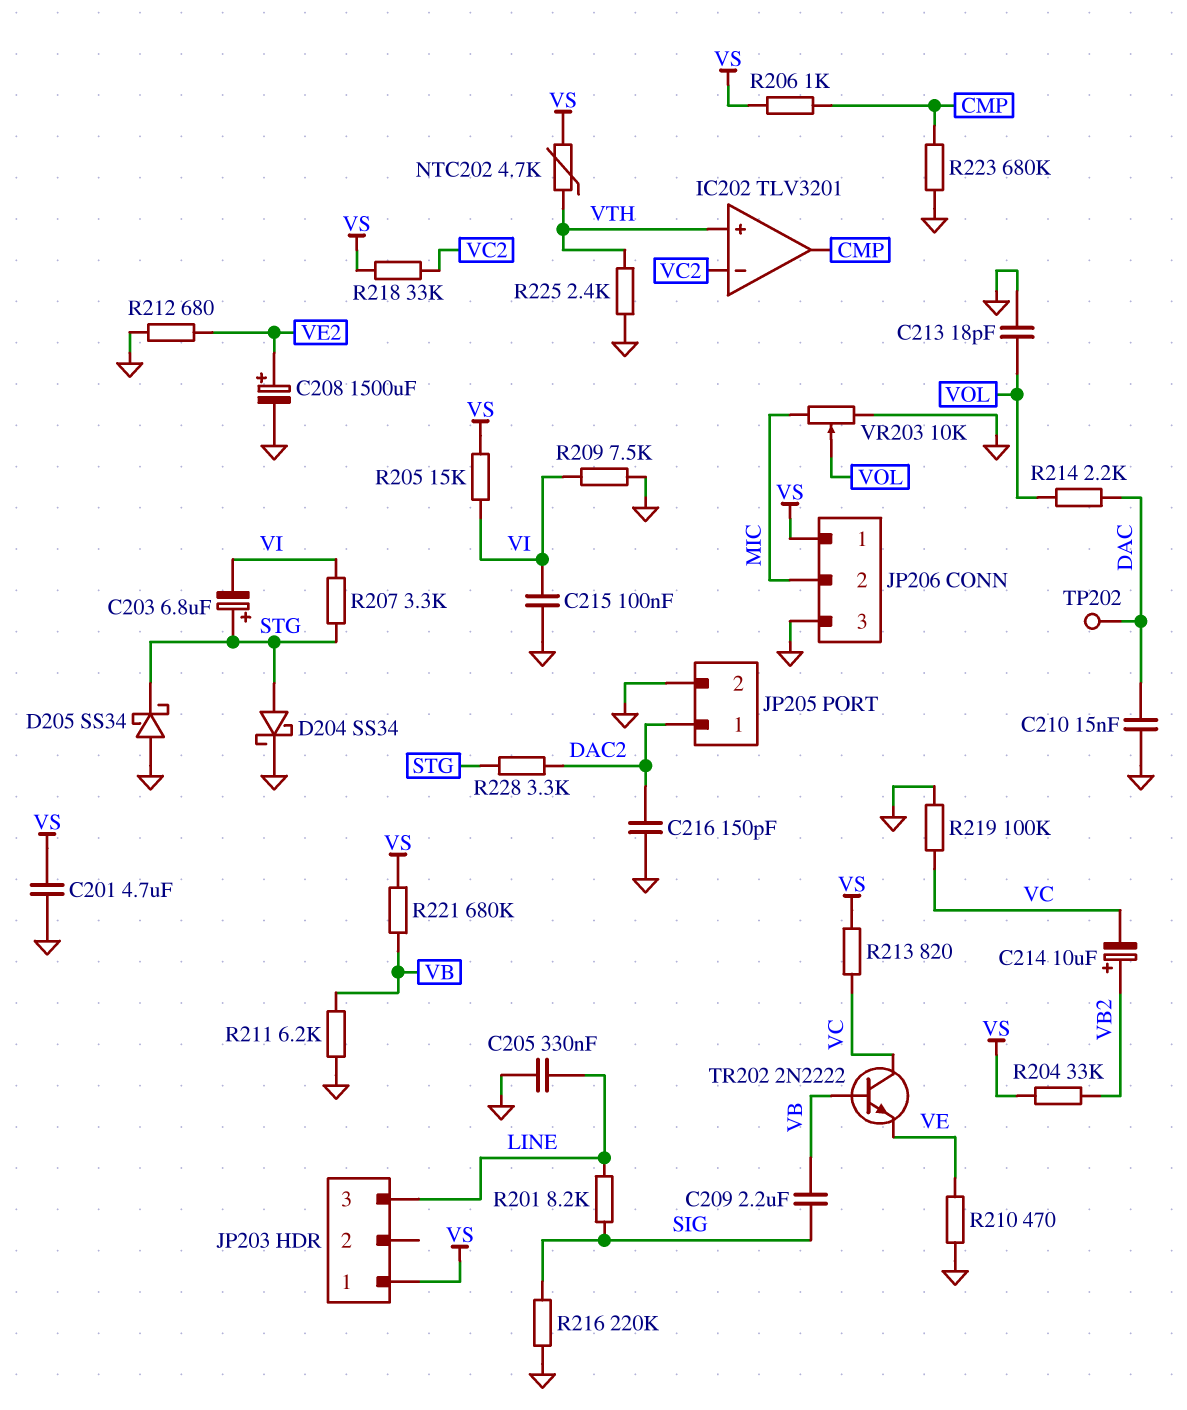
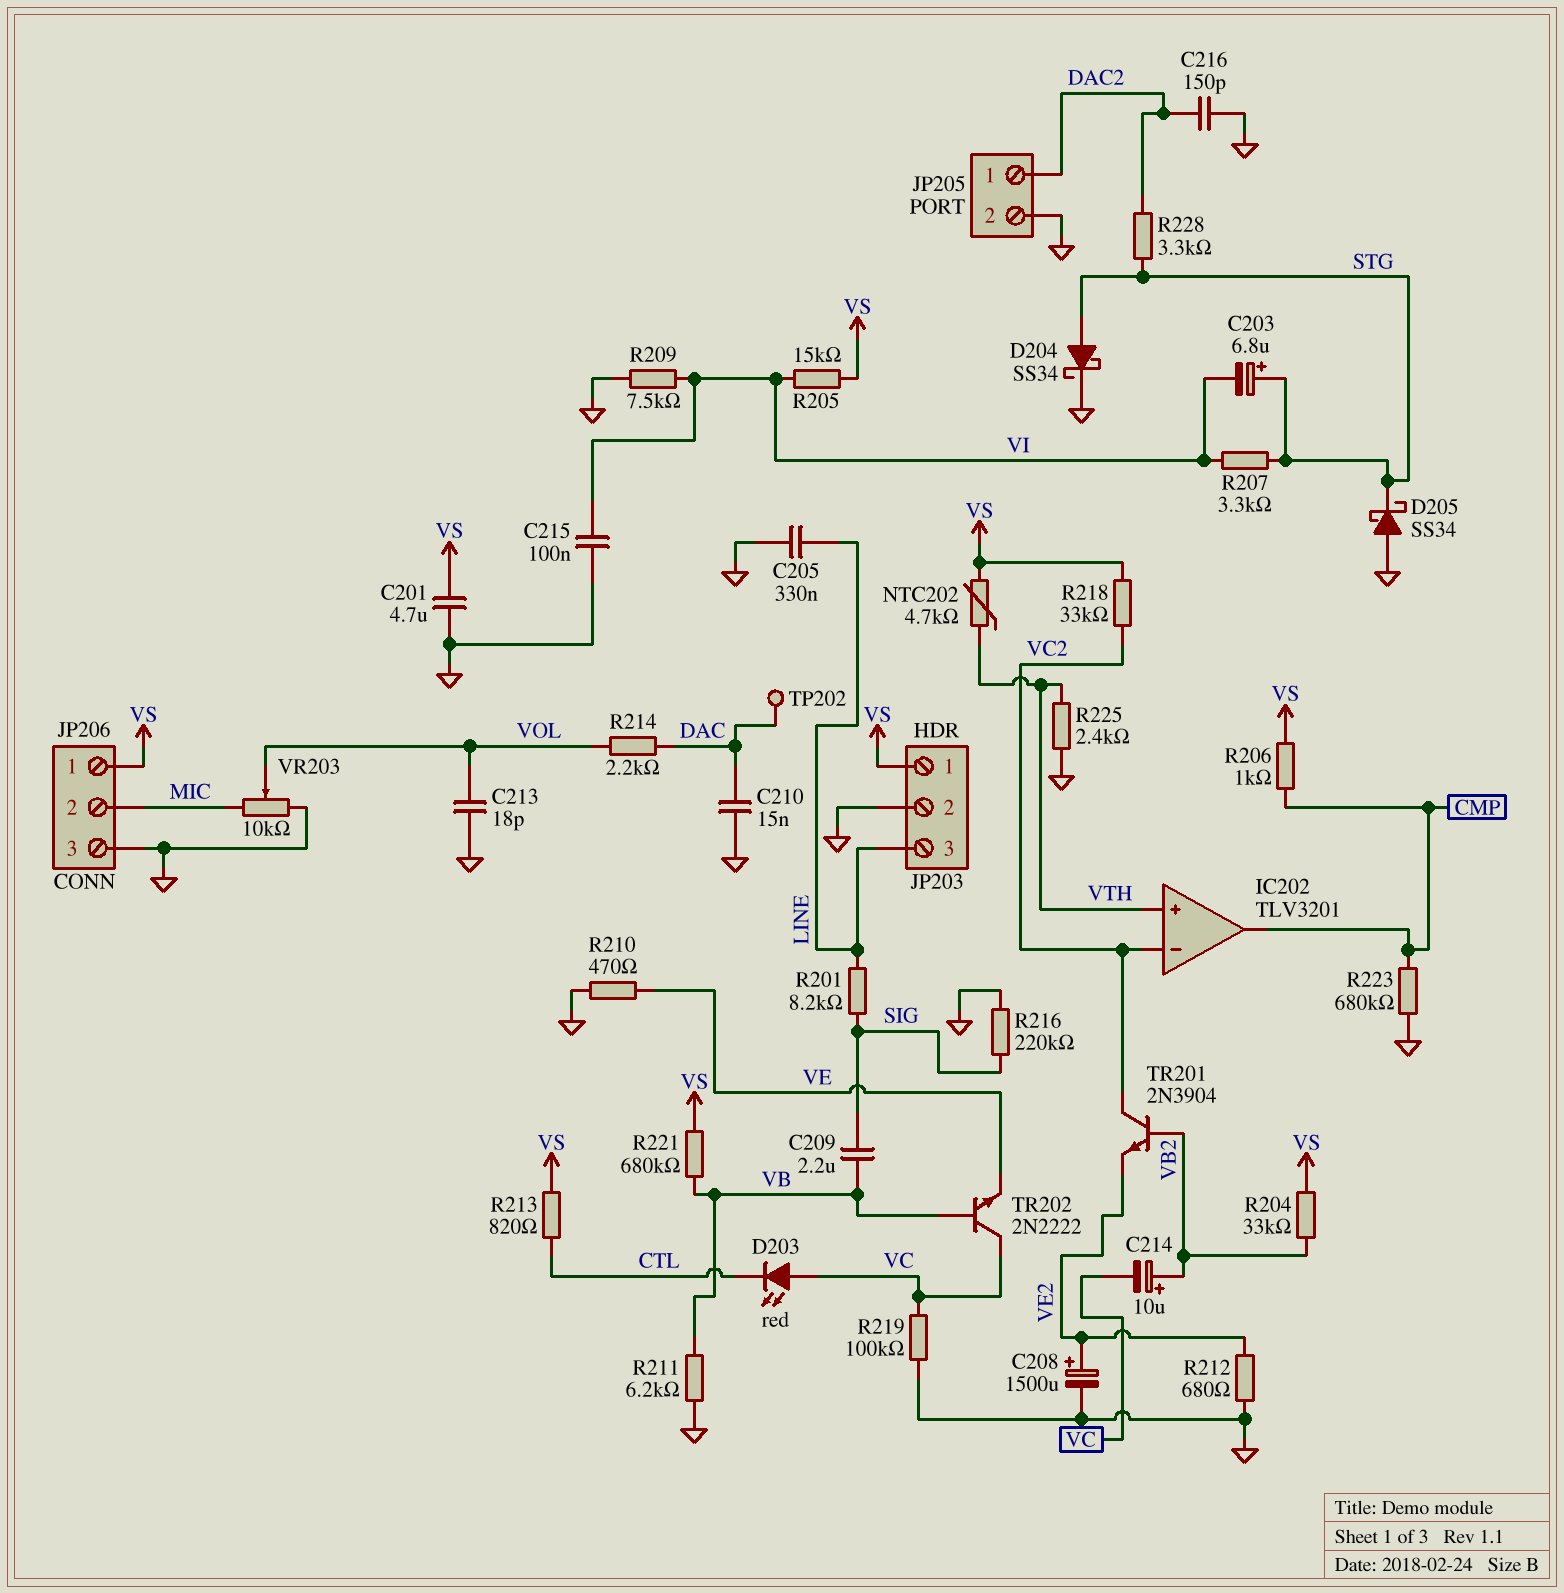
D203: none -> LED red (A VC, K CTL)
JP203 pin 2: none -> GND
R213: 820 (VC, VS) -> 820 (CTL, VS)
TR201: none -> NPN 2N3904 (B VB2, C VC2, E VE2)

